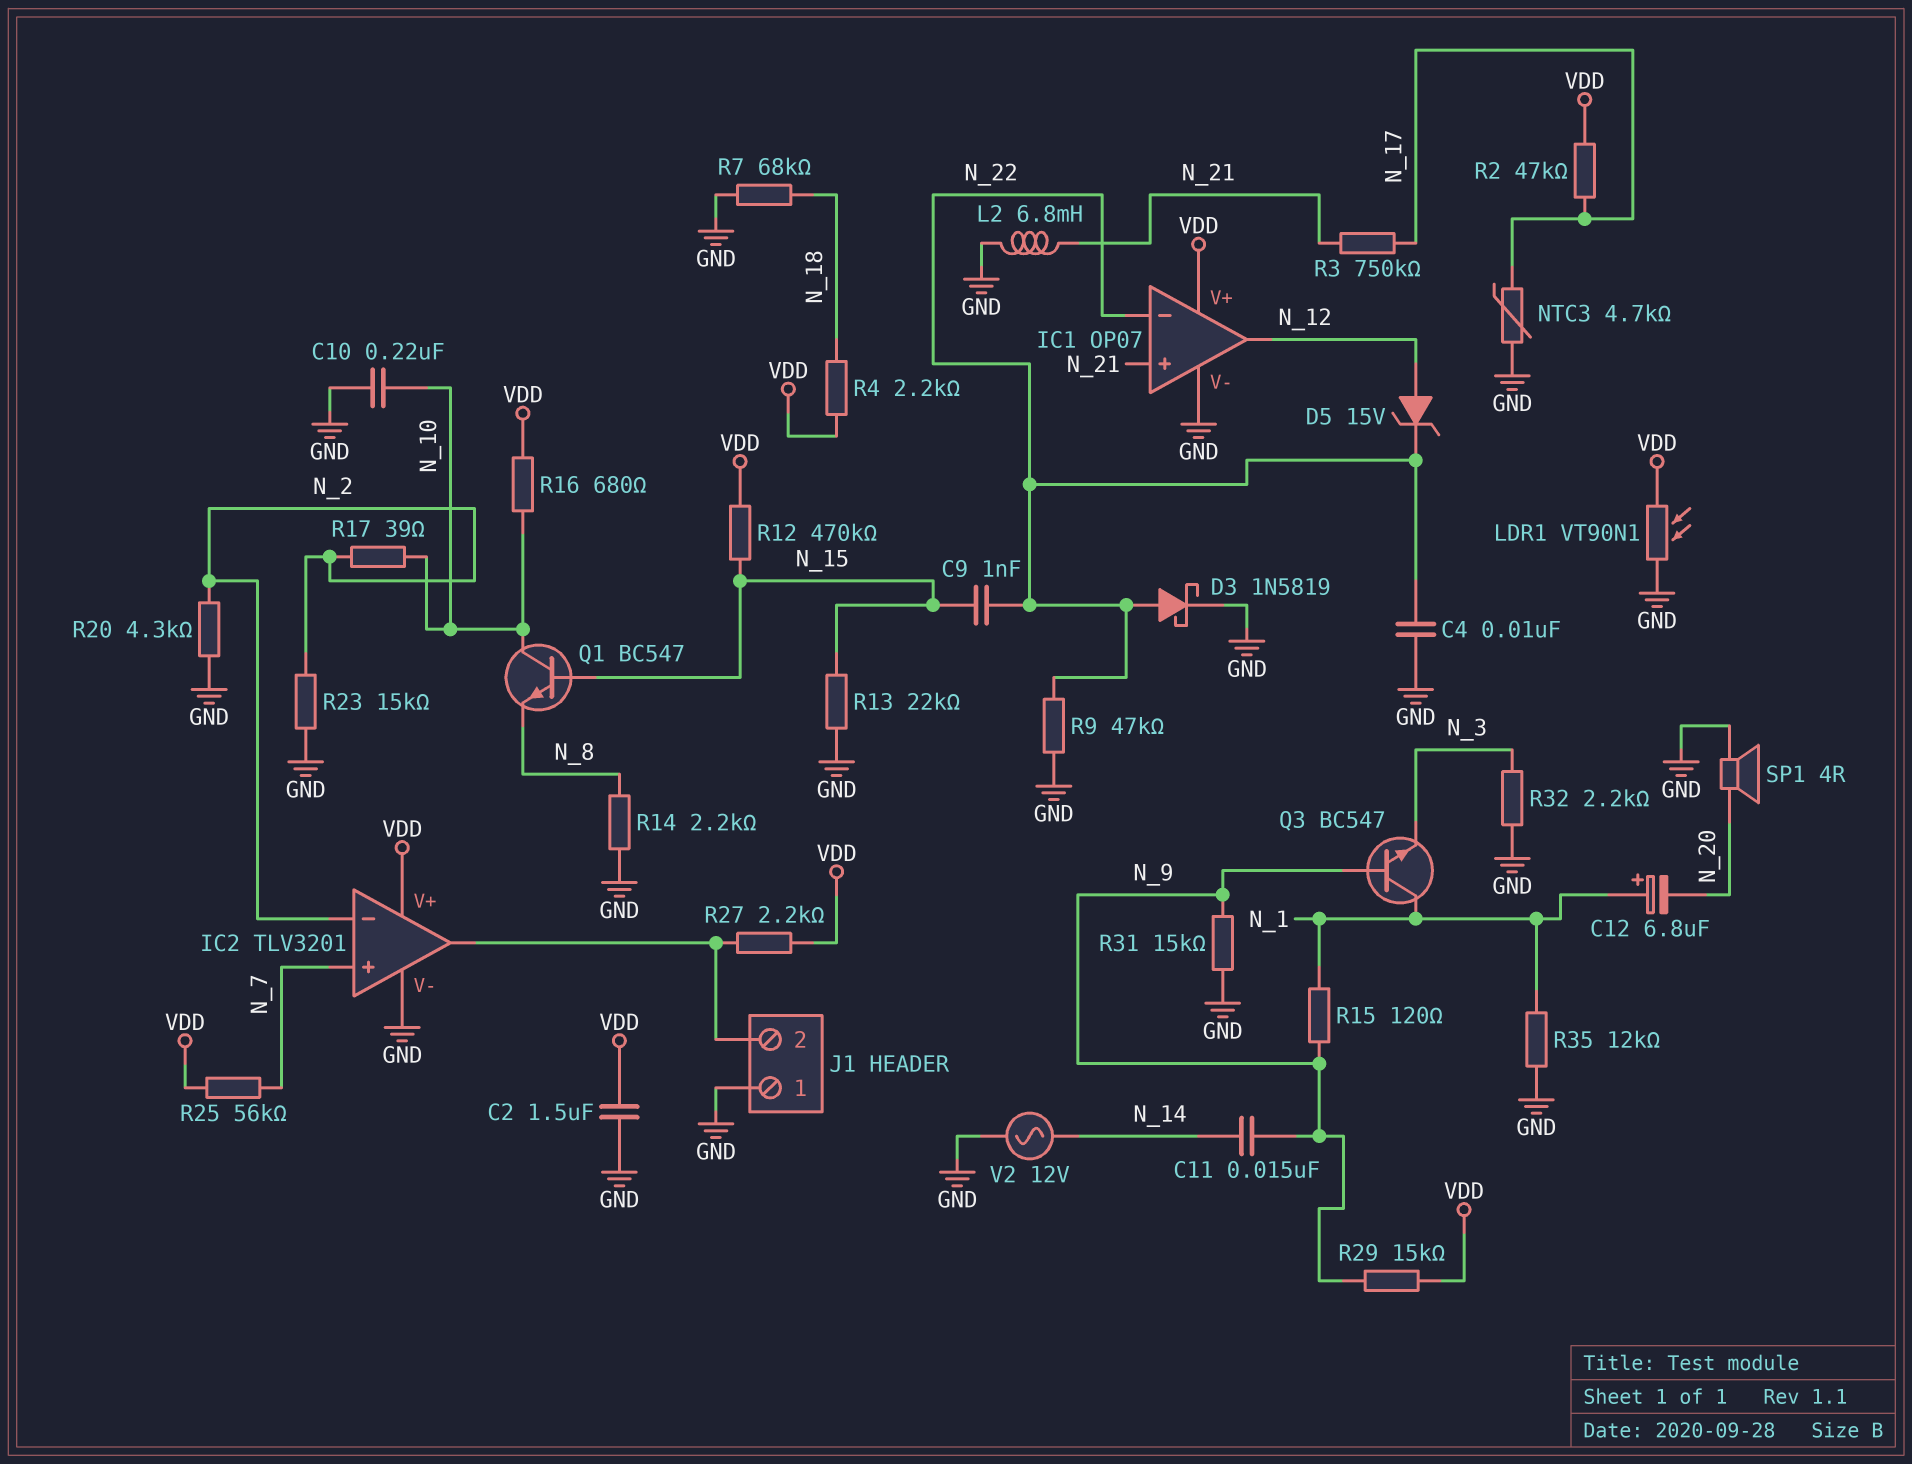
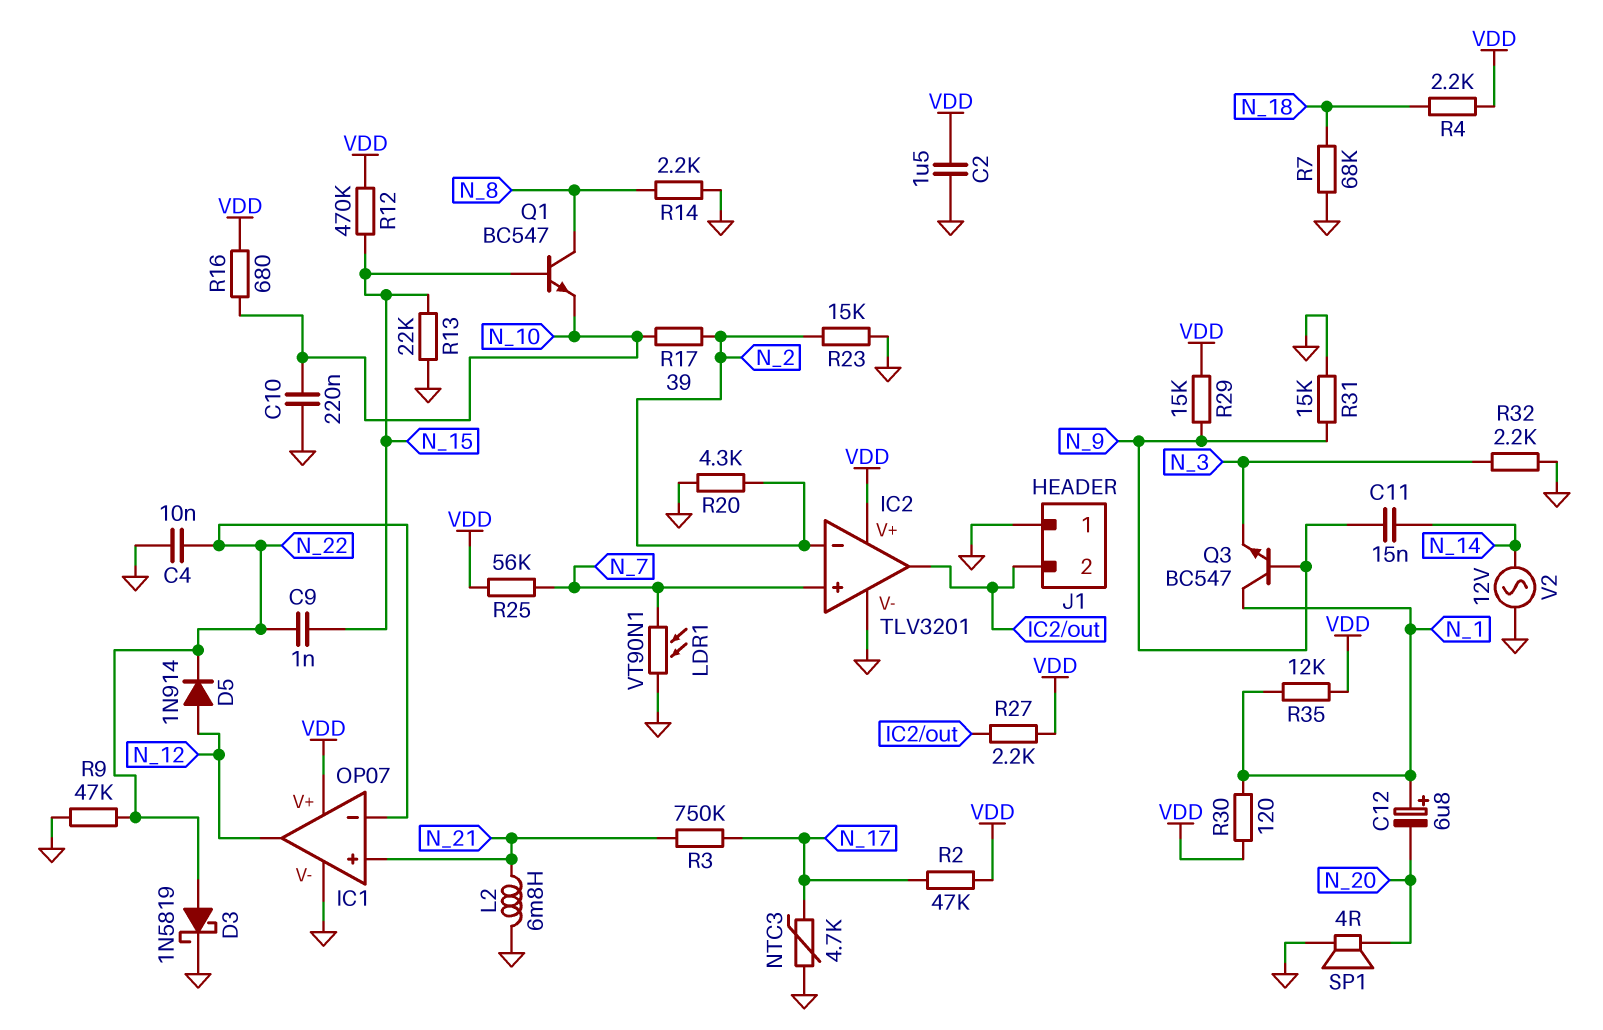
D5: zener 15V (A N_12, K N_22) -> diode 1N914 (A N_12, K N_22)
LDR1: VT90N1 (GND, VDD) -> VT90N1 (GND, N_7)
Q1: NPN BC547 (B N_15, C N_10, E N_8) -> NPN BC547 (B N_15, C N_8, E N_10)
R15: 120 (N_1, N_9) -> none
R30: none -> 120 (N_1, VDD)
R35: 12k (GND, N_1) -> 12k (N_1, VDD)

